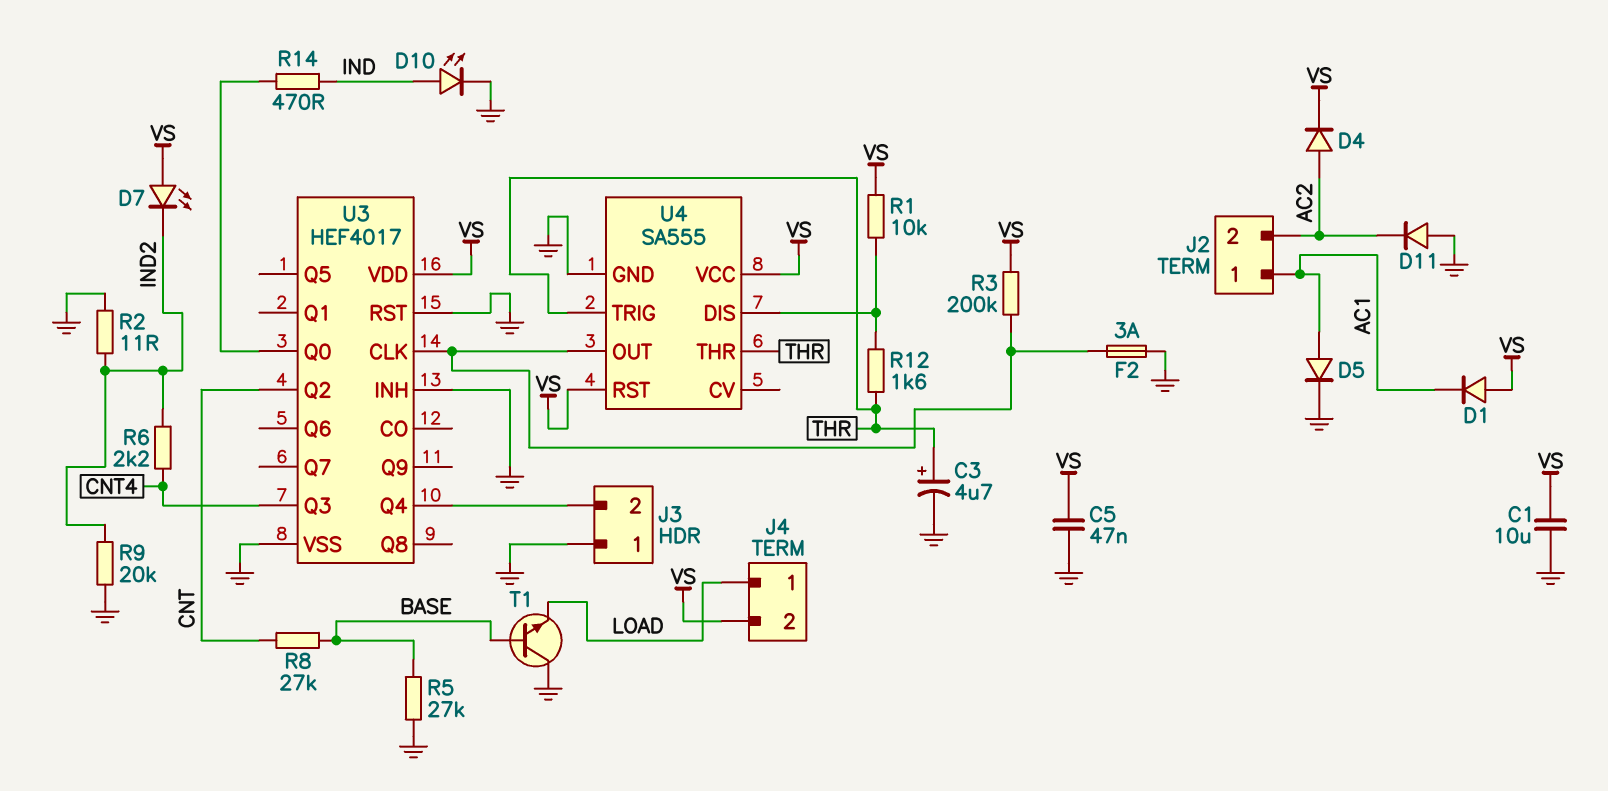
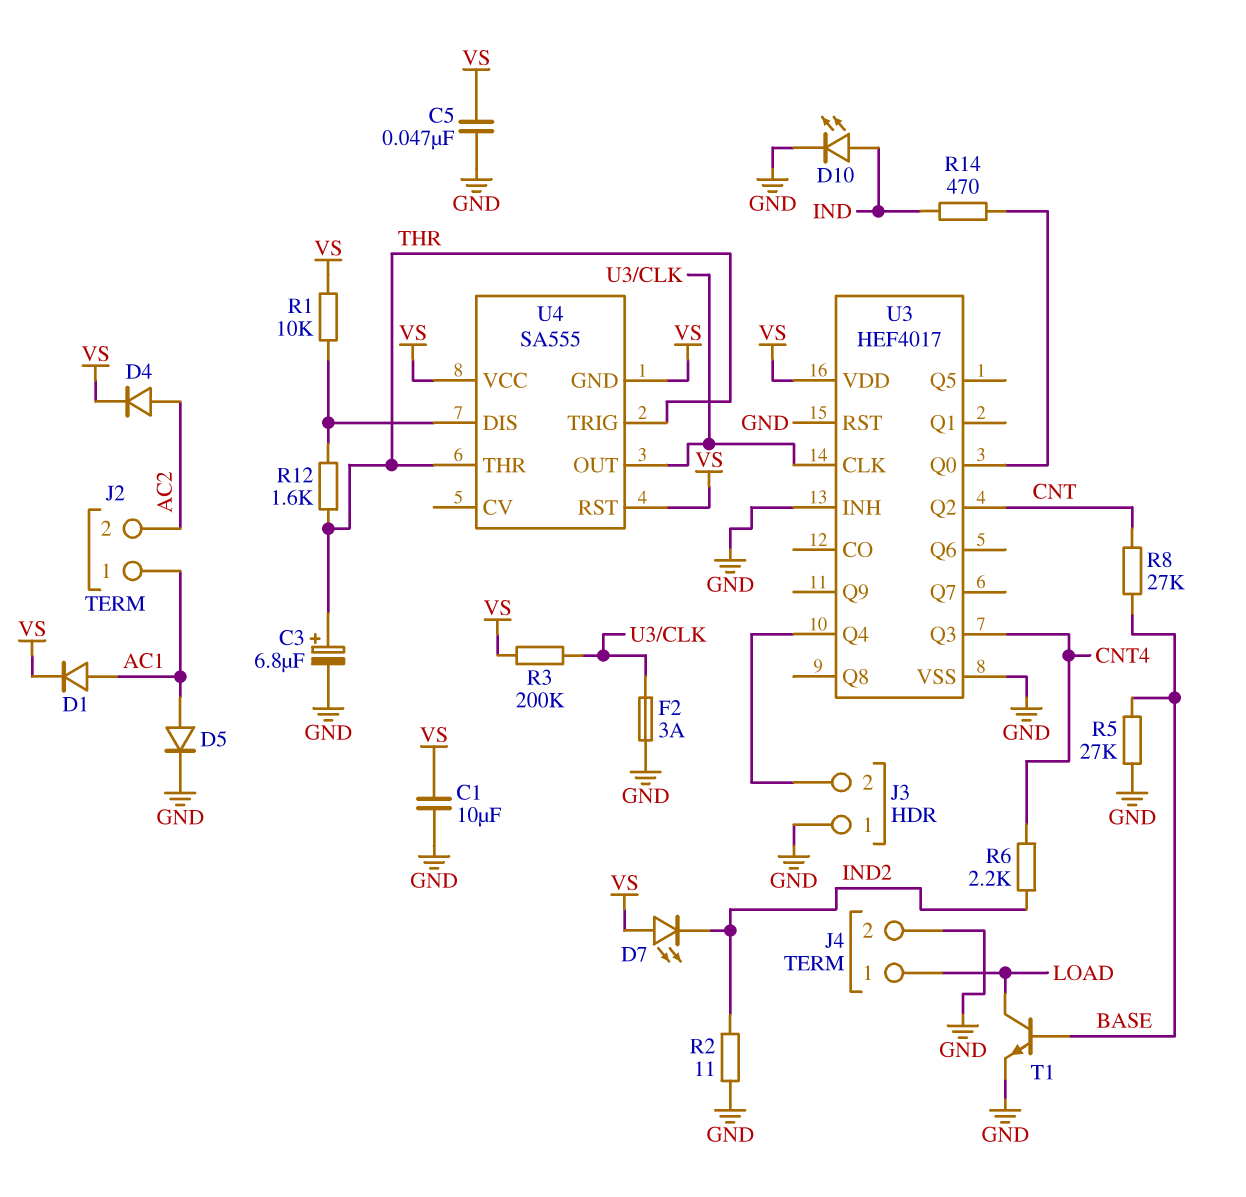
C3: 4.7uF (plus THR, minus GND) -> 6.8uF (plus THR, minus GND)
D1: diode (A VS, K AC1) -> diode (A AC1, K VS)
D11: diode (A GND, K AC2) -> none
J4 pin 2: VS -> GND
R9: 20k (GND, IND2) -> none
T1: NPN (B BASE, C GND, E LOAD) -> NPN (B BASE, C LOAD, E GND)
U4 pin GND: GND -> VS

